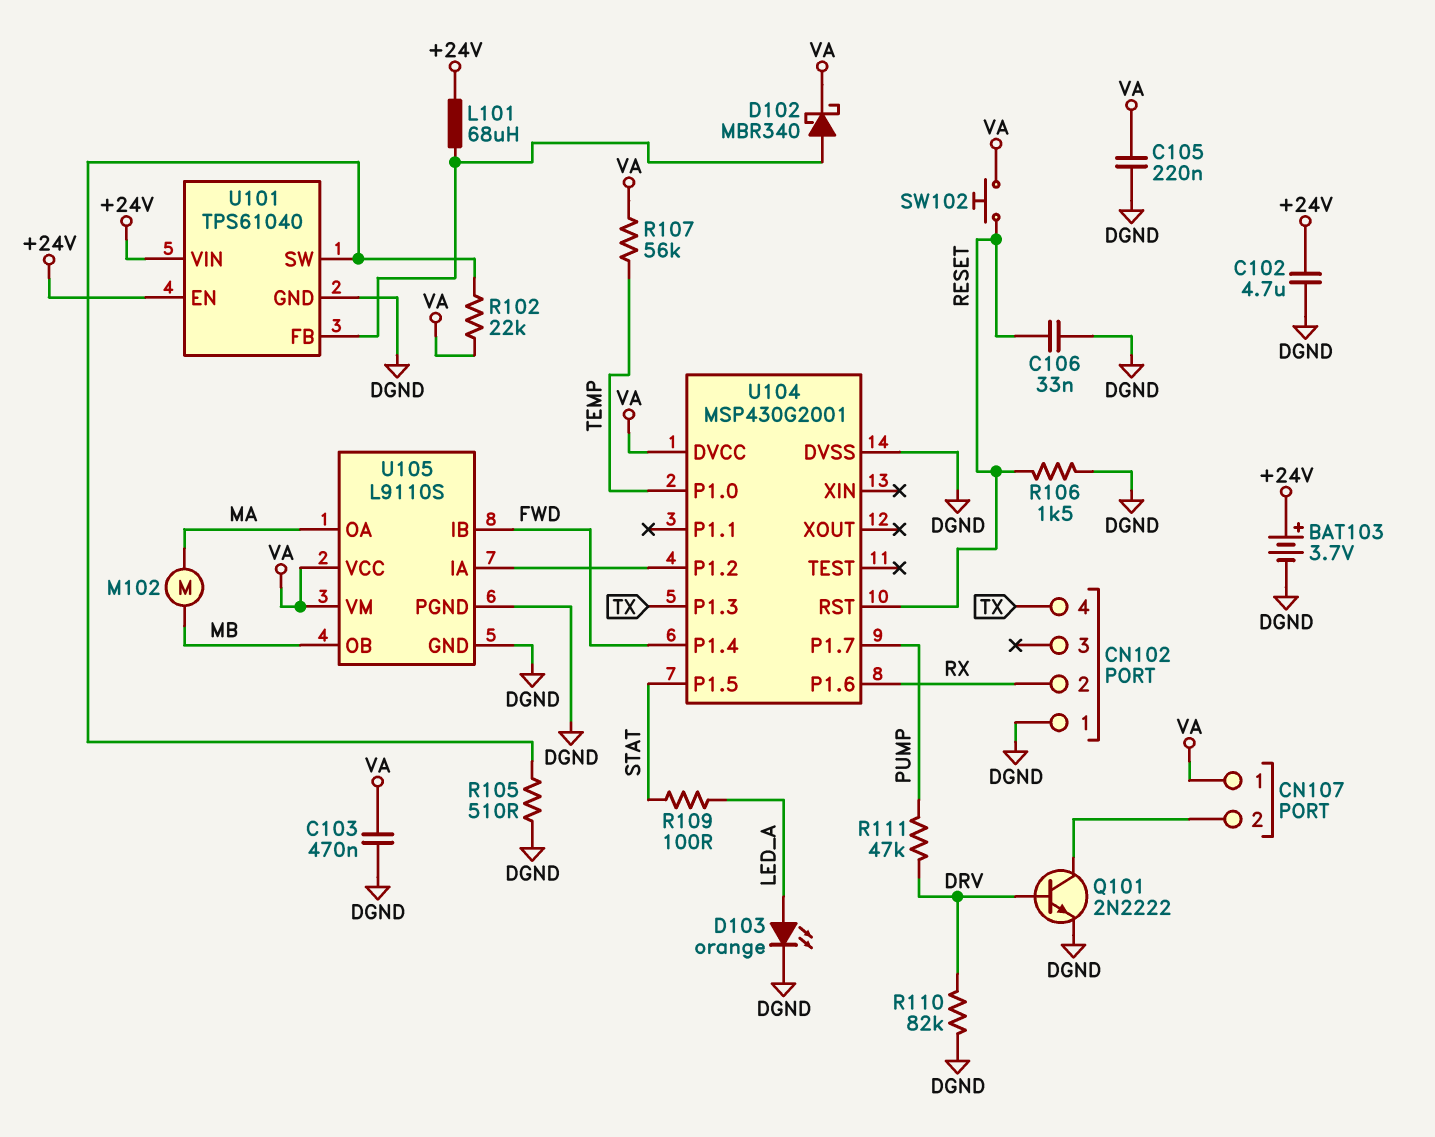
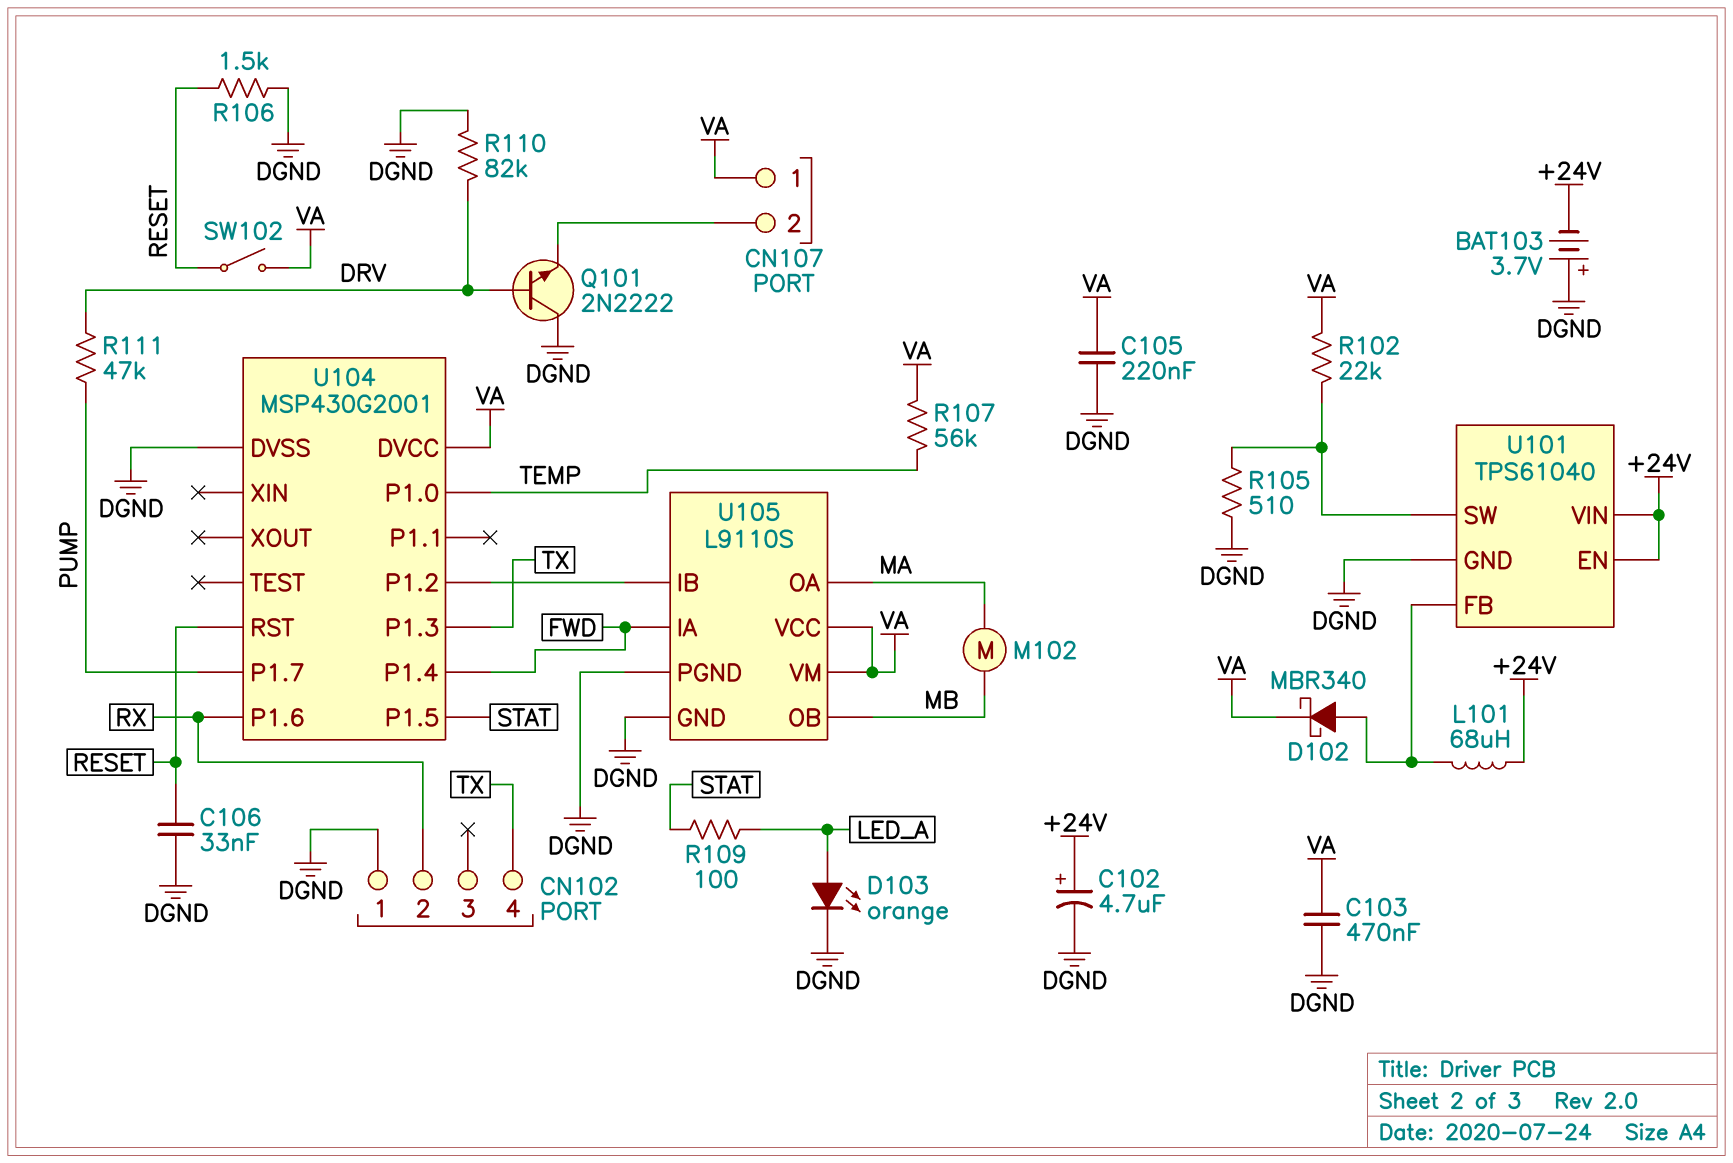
BAT103: 3.7V (plus +24V, minus DGND) -> 3.7V (plus DGND, minus +24V)
C102: 4.7uF (+24V, DGND) -> 4.7uF (plus +24V, minus DGND)
Q101: NPN 2N2222 (B DRV, C CN107/2, E DGND) -> NPN 2N2222 (B DRV, C DGND, E CN107/2)
SW102: button (RESET, VA) -> switch (RESET, VA)
U105 pin IA: U104/P1.2 -> FWD
U105 pin IB: FWD -> U104/P1.2

